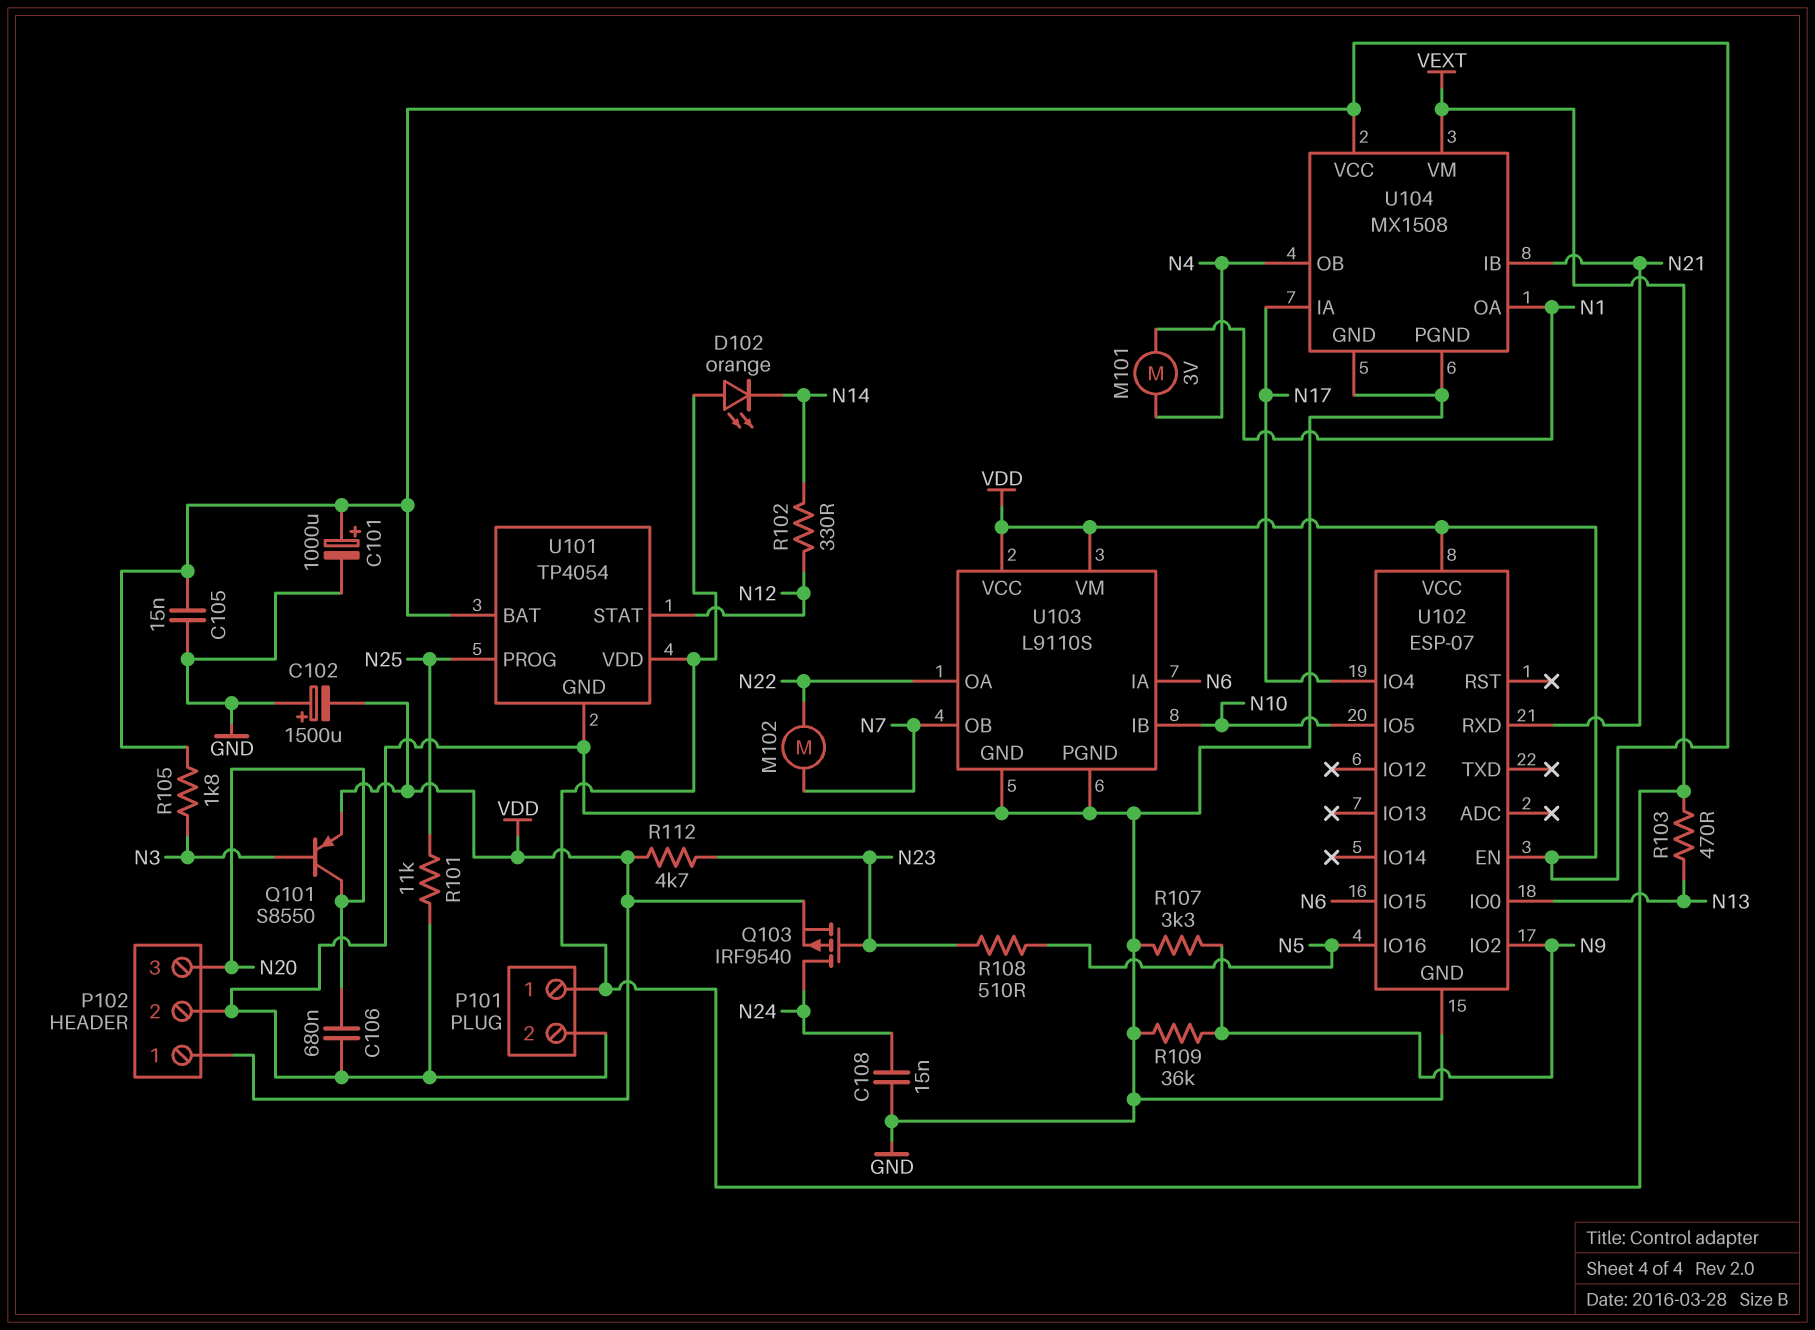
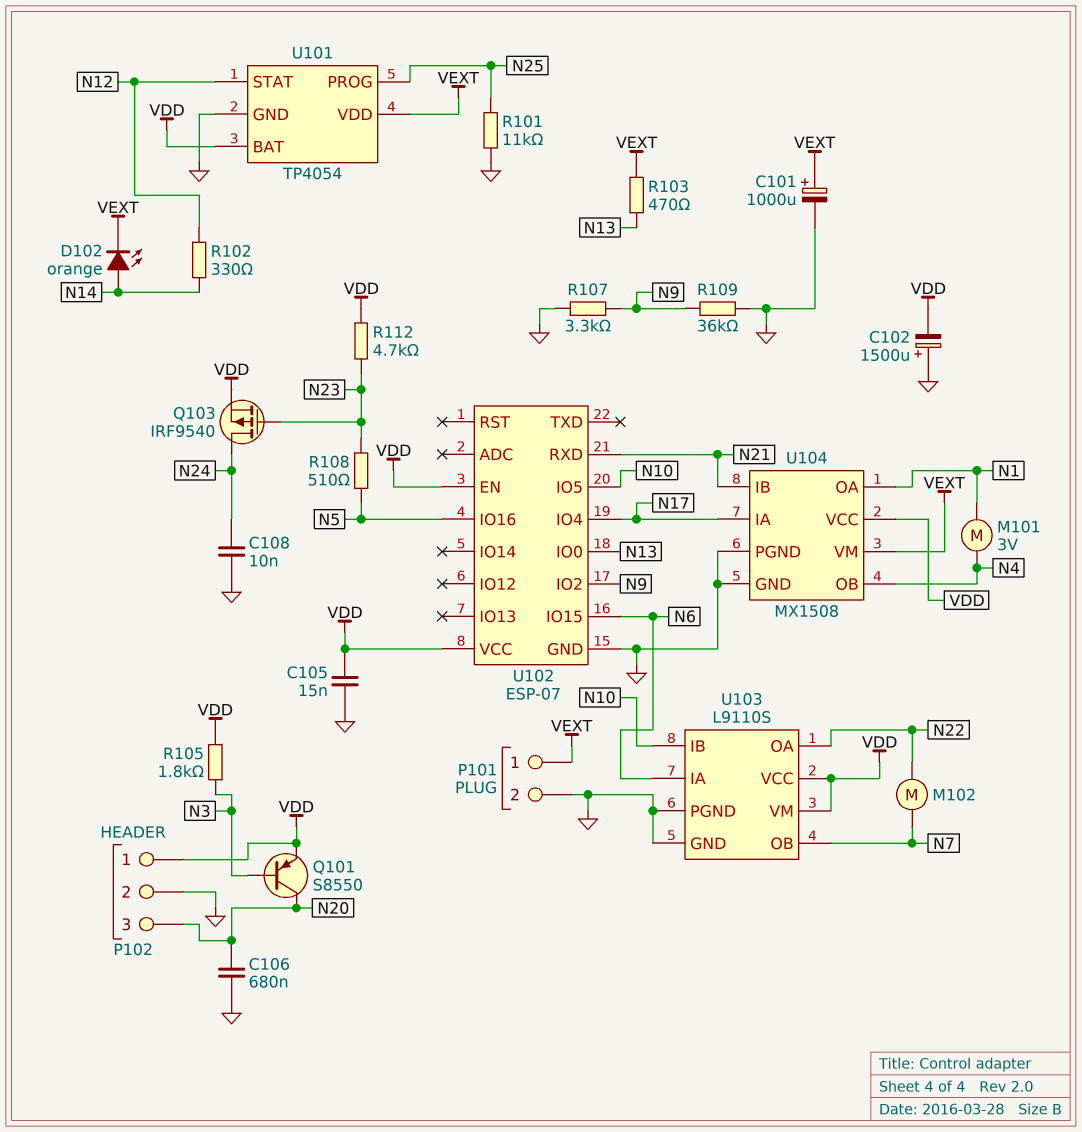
C101: 1000uF (plus VDD, minus GND) -> 1000uF (plus VEXT, minus GND)
C108: 15nF (GND, N24) -> 10nF (GND, N24)
D102: LED orange (A VEXT, K N14) -> LED orange (A N14, K VEXT)

